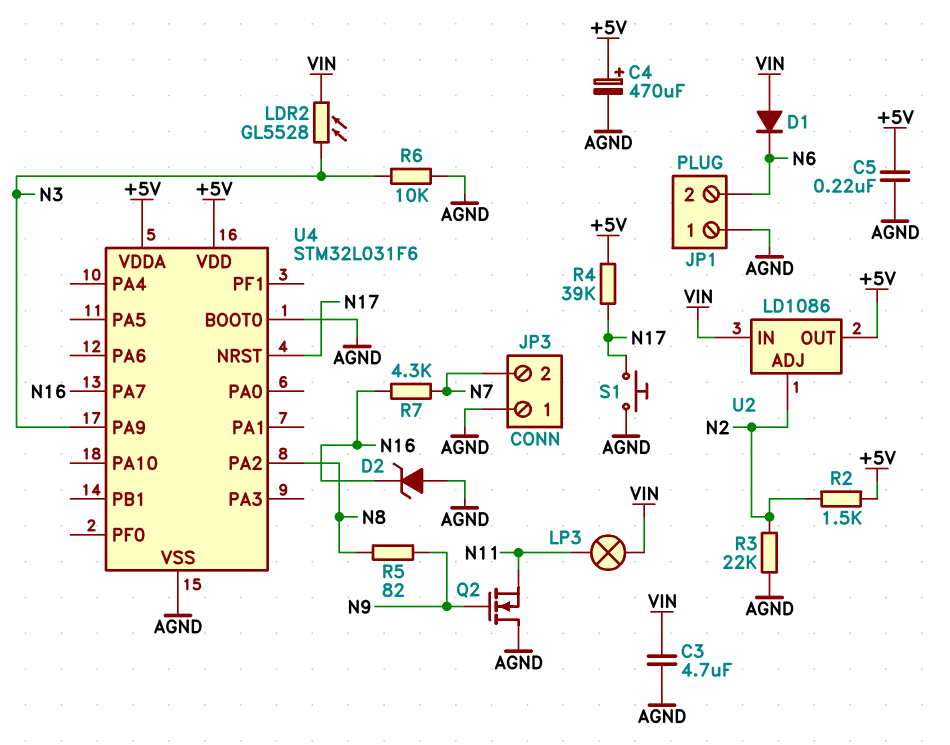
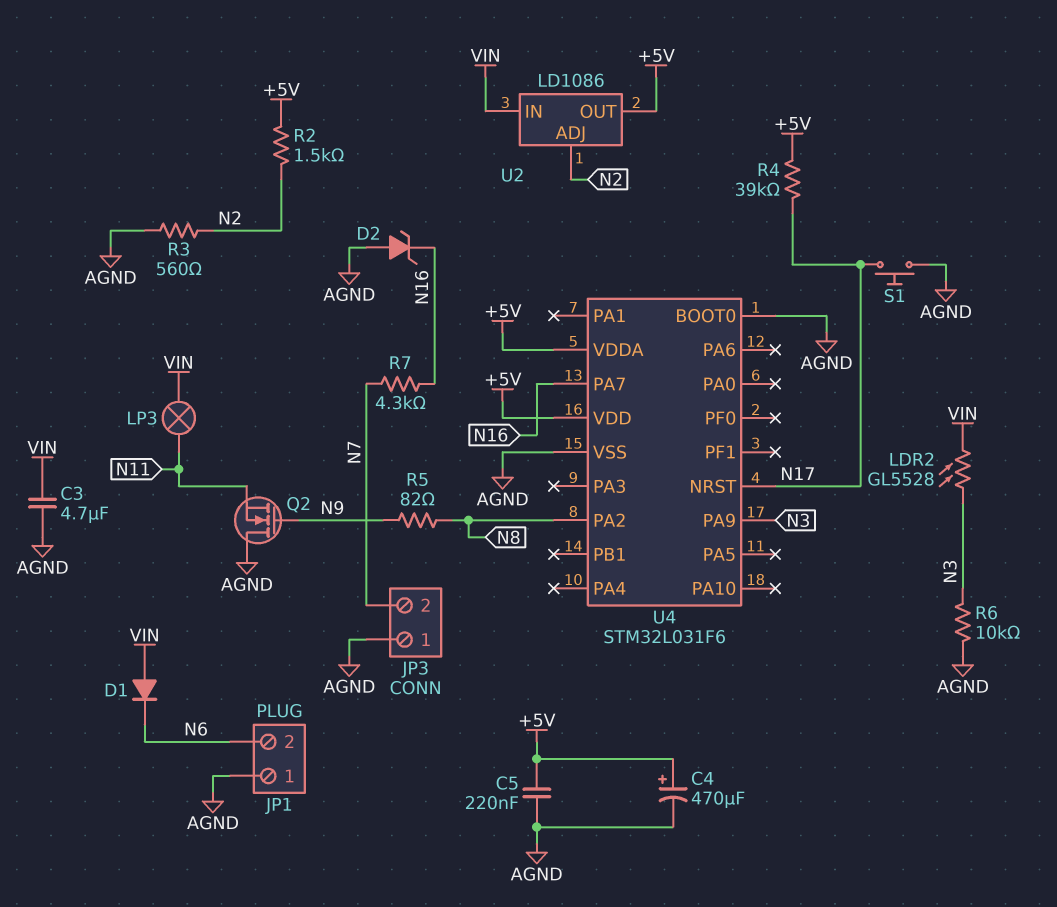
R3: 22k (AGND, N2) -> 560 (AGND, N2)

